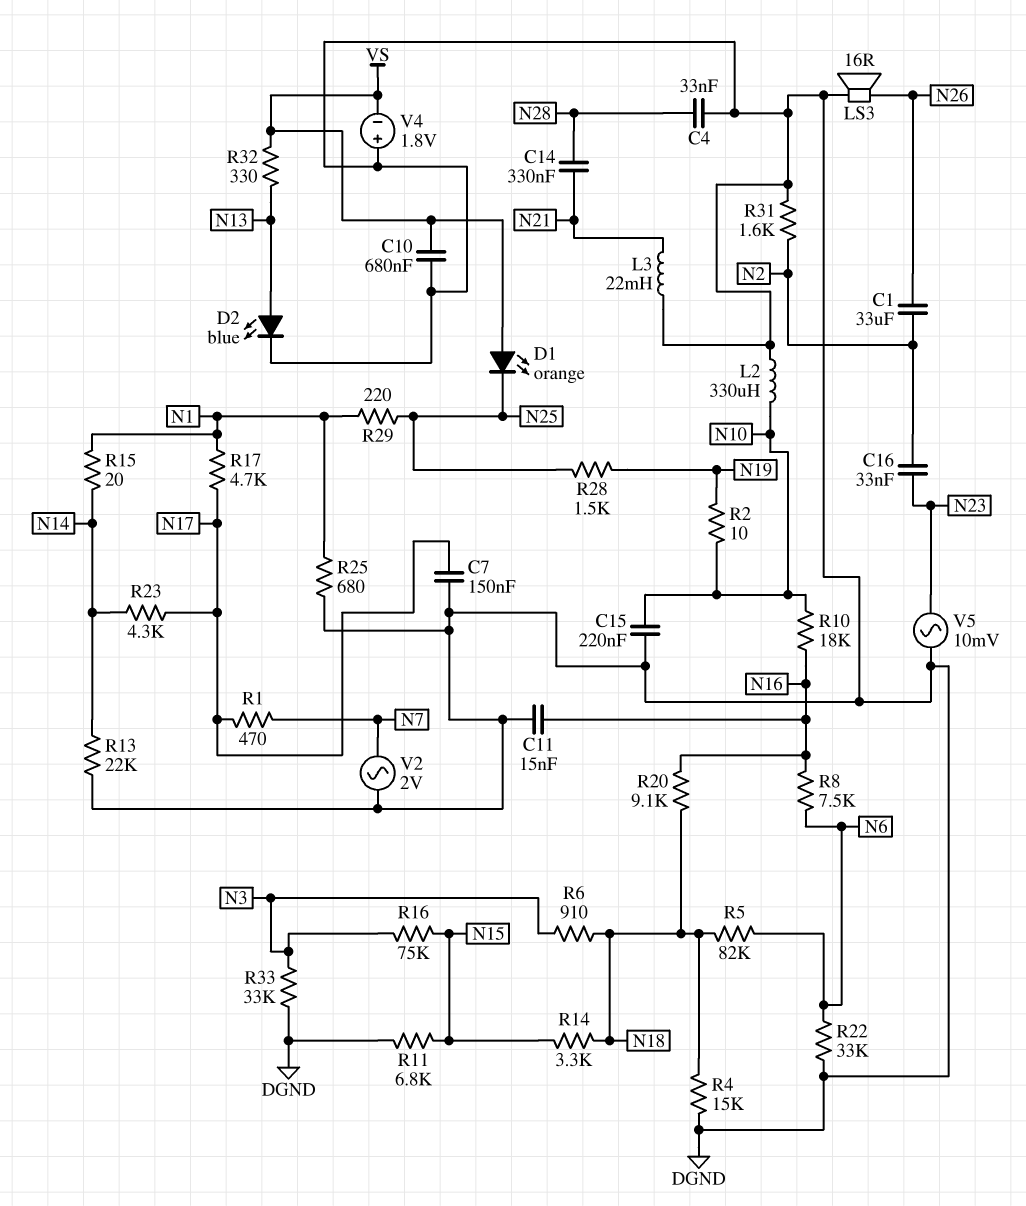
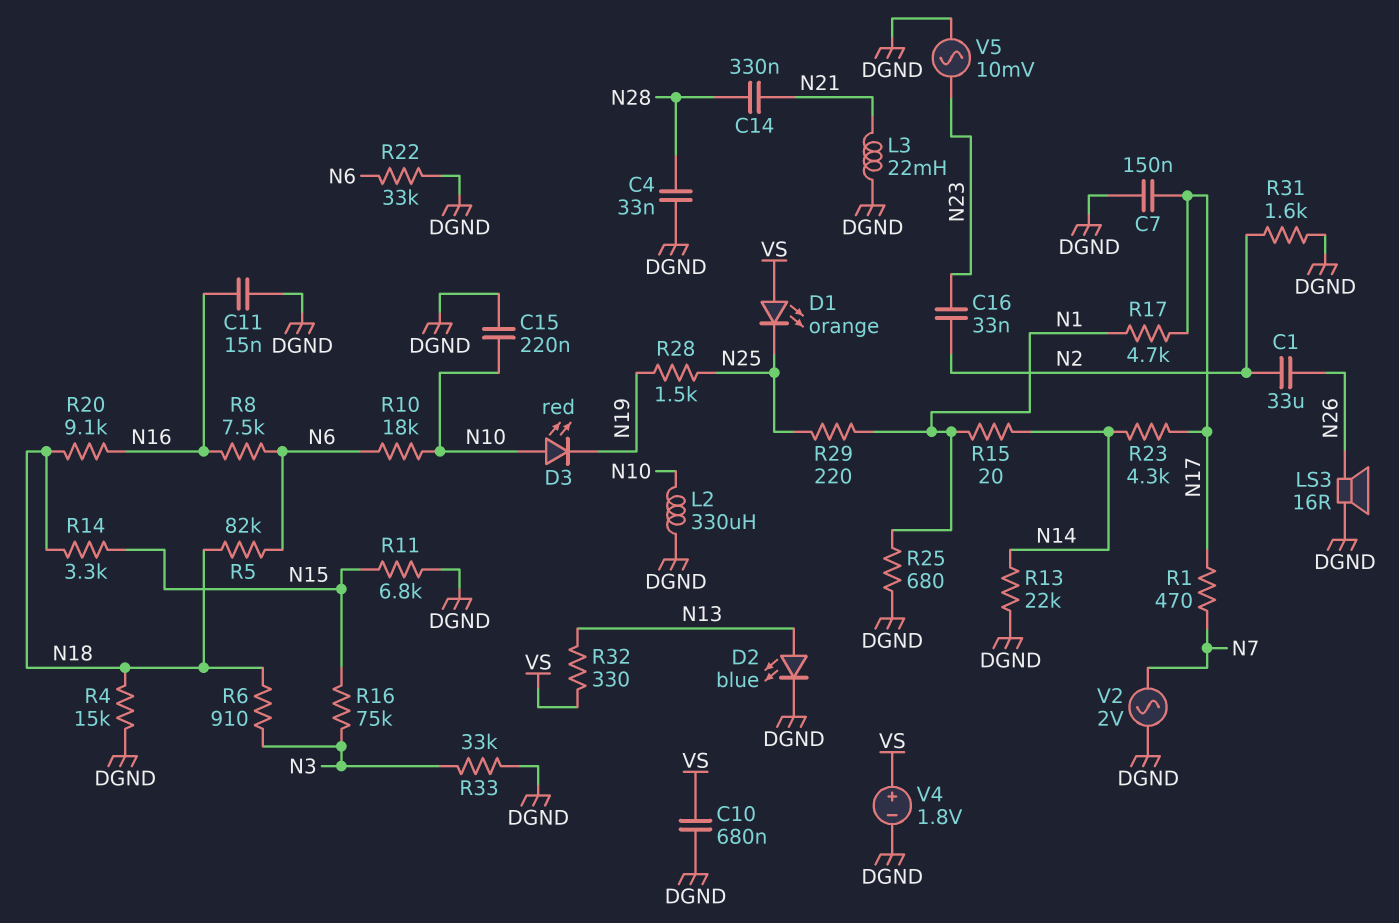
D3: none -> LED red (A N10, K N19)
R2: 10 (N10, N19) -> none
R10: 18k (N10, N16) -> 18k (N6, N10)
V4: 1.8V (plus DGND, minus VS) -> 1.8V (plus VS, minus DGND)

